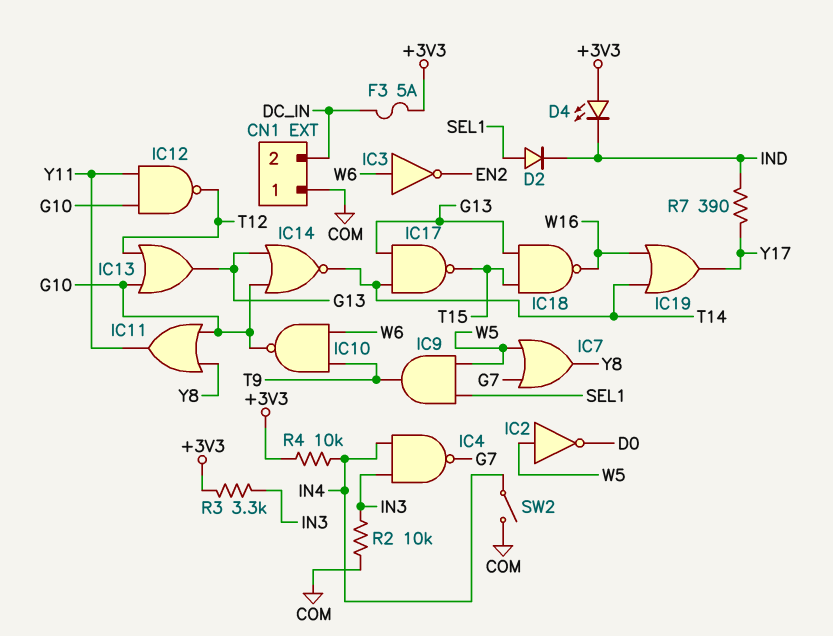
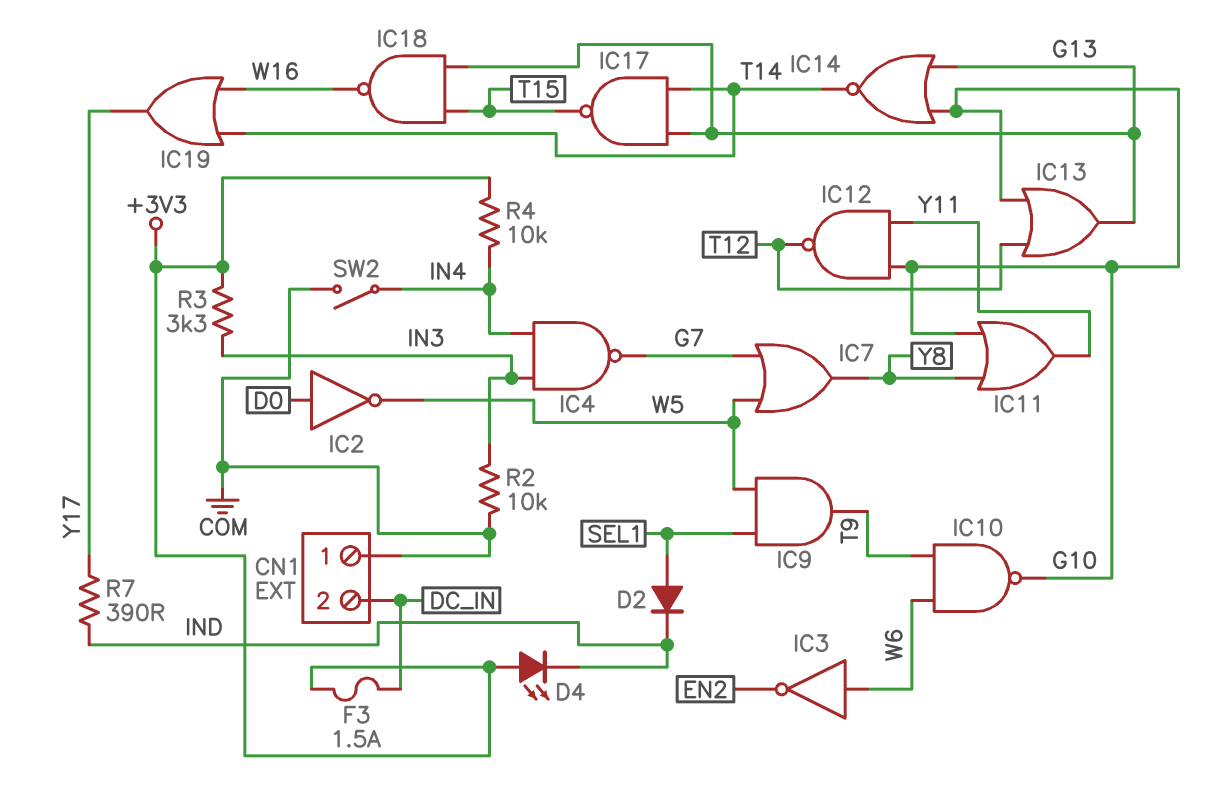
F3: 5A (+3V3, DC_IN) -> 1.5A (+3V3, DC_IN)
IC2: NOT (in W5, out D0) -> NOT (in D0, out W5)

